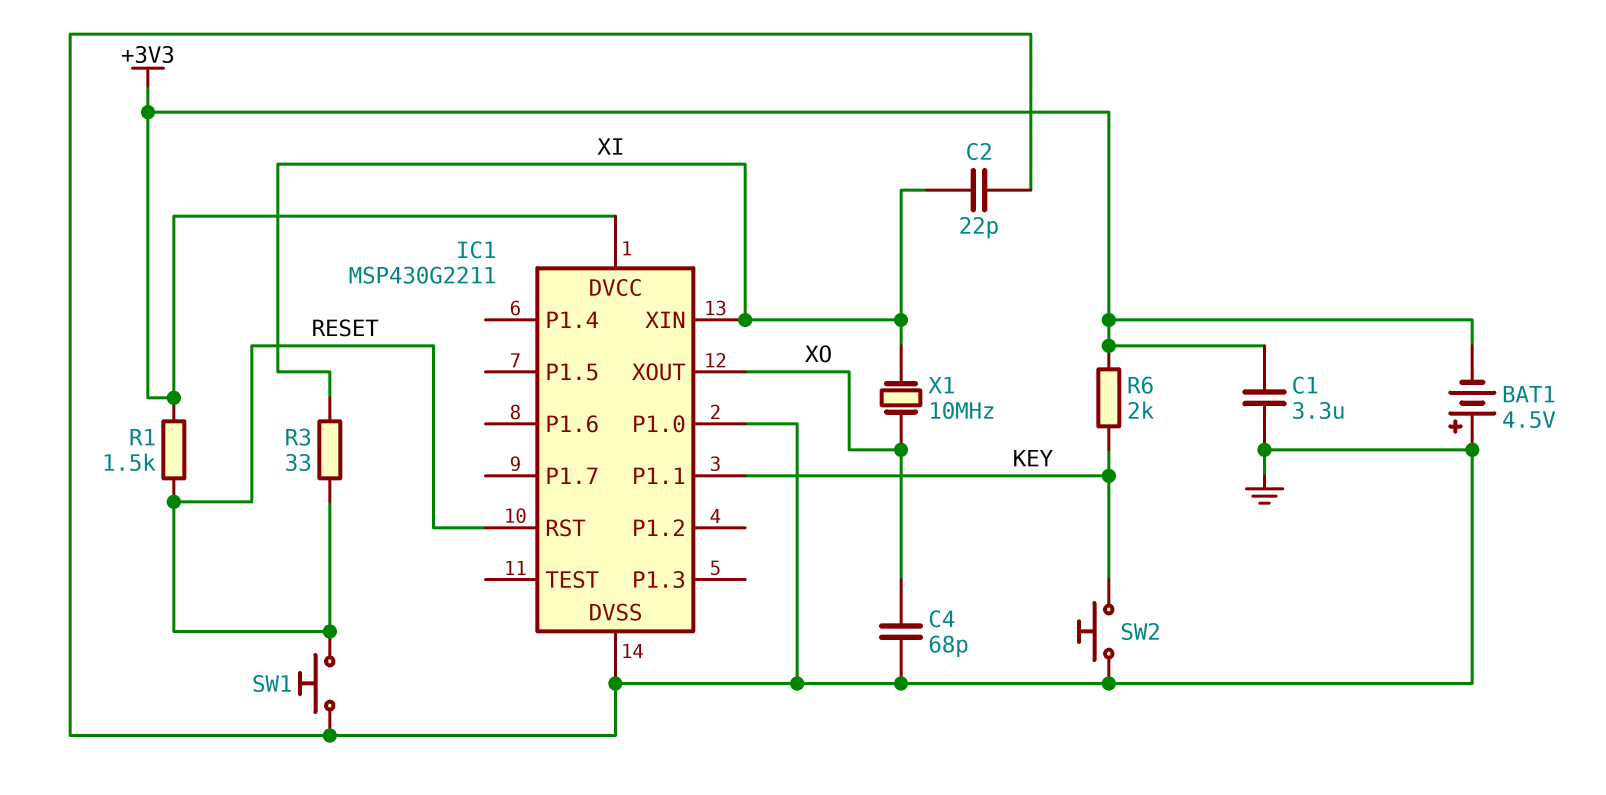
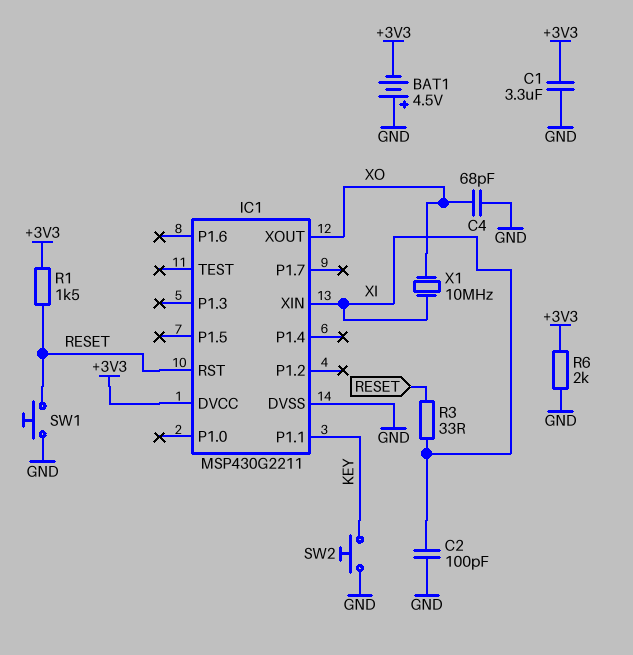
C2: 22pF (GND, XI) -> 100pF (GND, XI)
IC1 pin P1.0: GND -> none
R6: 2k (+3V3, KEY) -> 2k (+3V3, GND)

